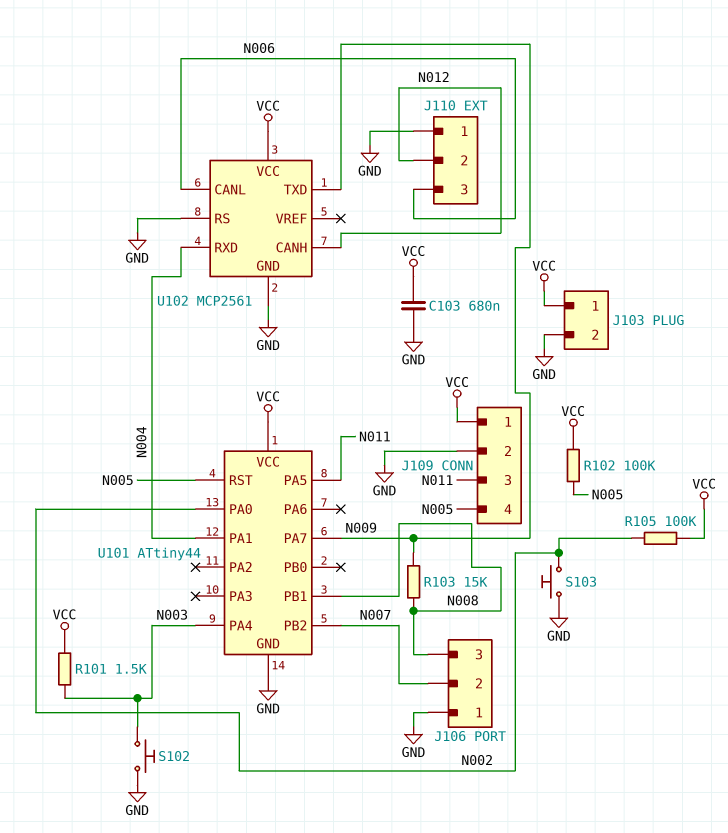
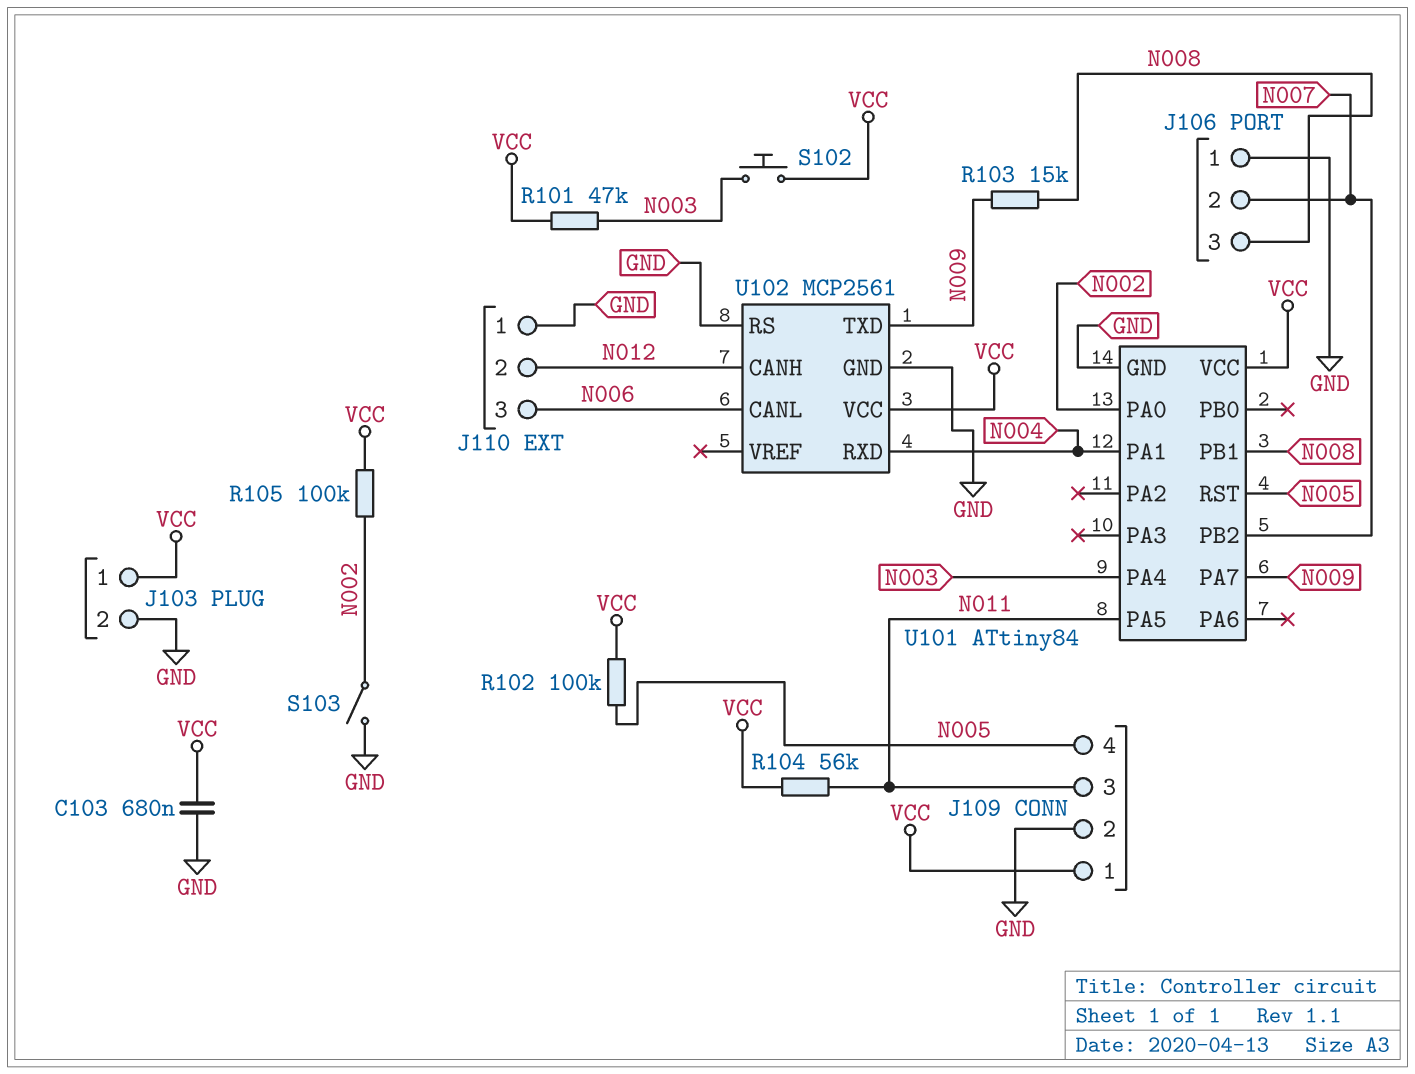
R101: 1.5k (N003, VCC) -> 47k (N003, VCC)
R104: none -> 56k (N011, VCC)
S102: button (GND, N003) -> button (N003, VCC)
S103: button (GND, N002) -> switch (GND, N002)
U101: ATtiny44 -> ATtiny84

